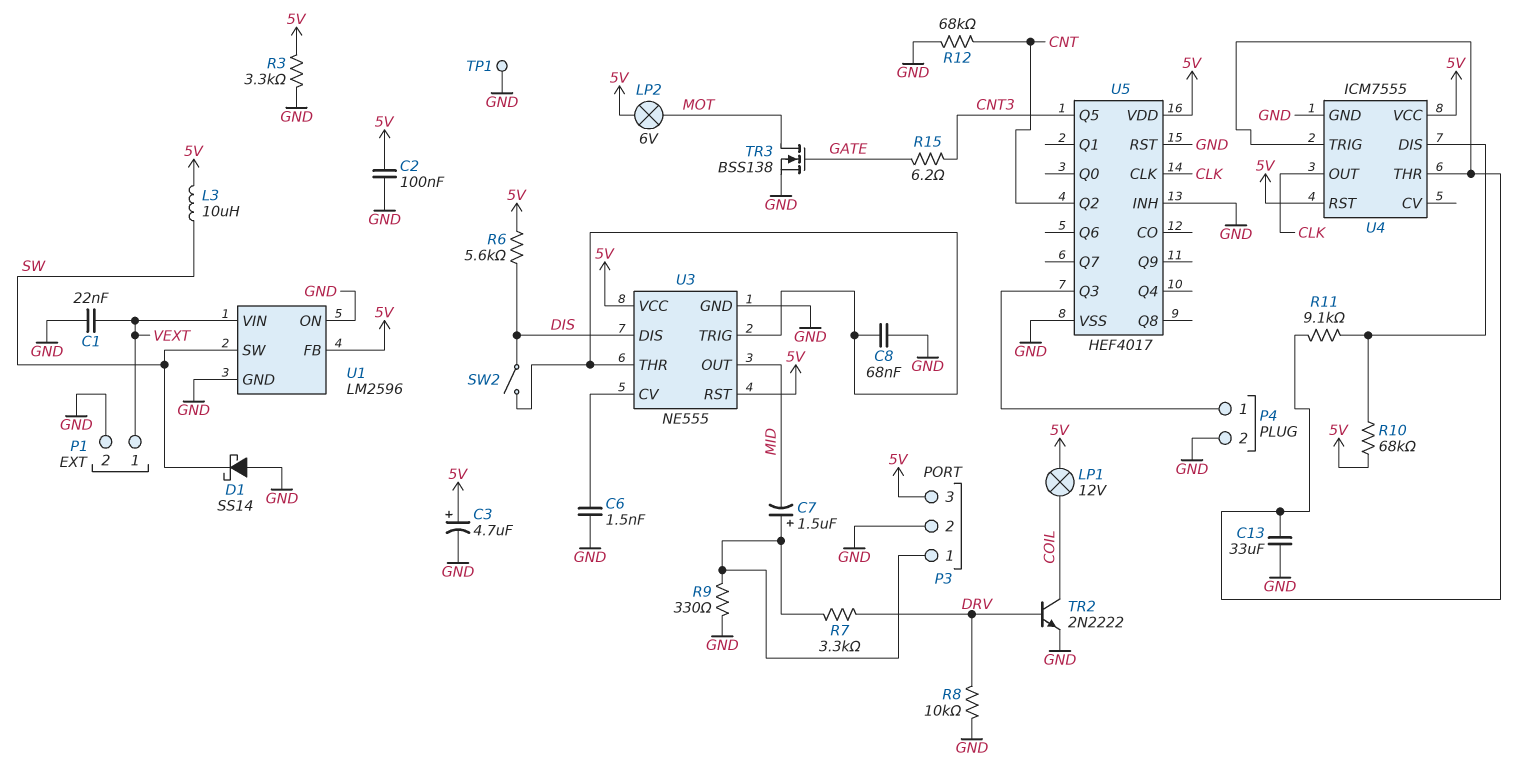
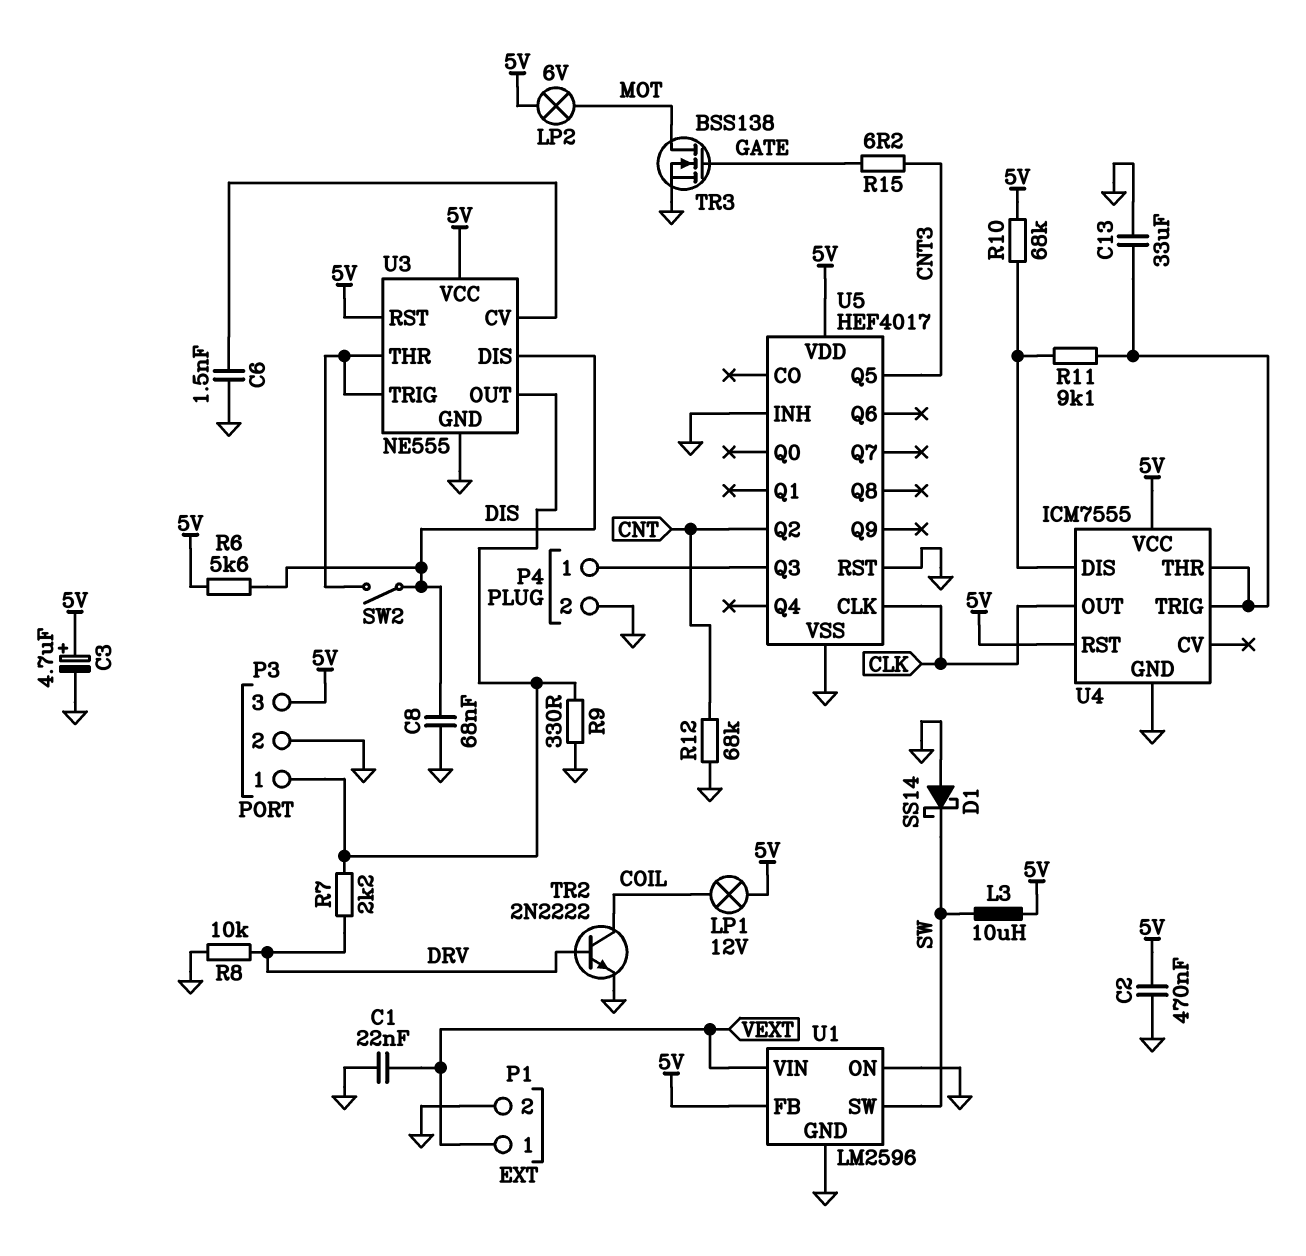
C2: 100nF (5V, GND) -> 470nF (5V, GND)
C7: 1.5uF (plus P3/1, minus MID) -> none
C8: 68nF (GND, U3/THR) -> 68nF (DIS, GND)
R3: 3.3k (5V, GND) -> none
R7: 3.3k (DRV, P3/1) -> 2.2k (DRV, P3/1)
TP1: test point (GND) -> none
U3 pin OUT: MID -> P3/1

